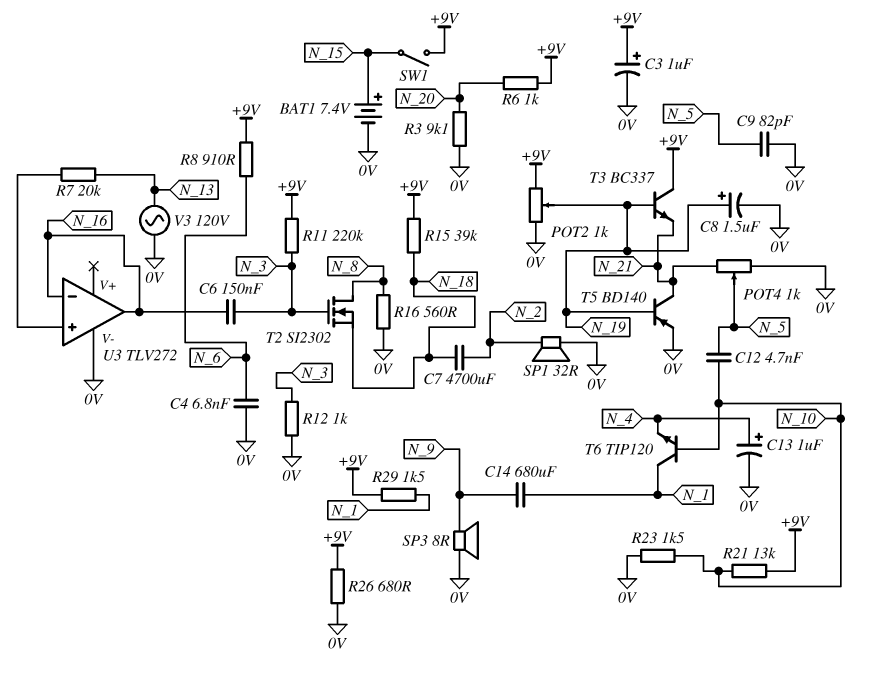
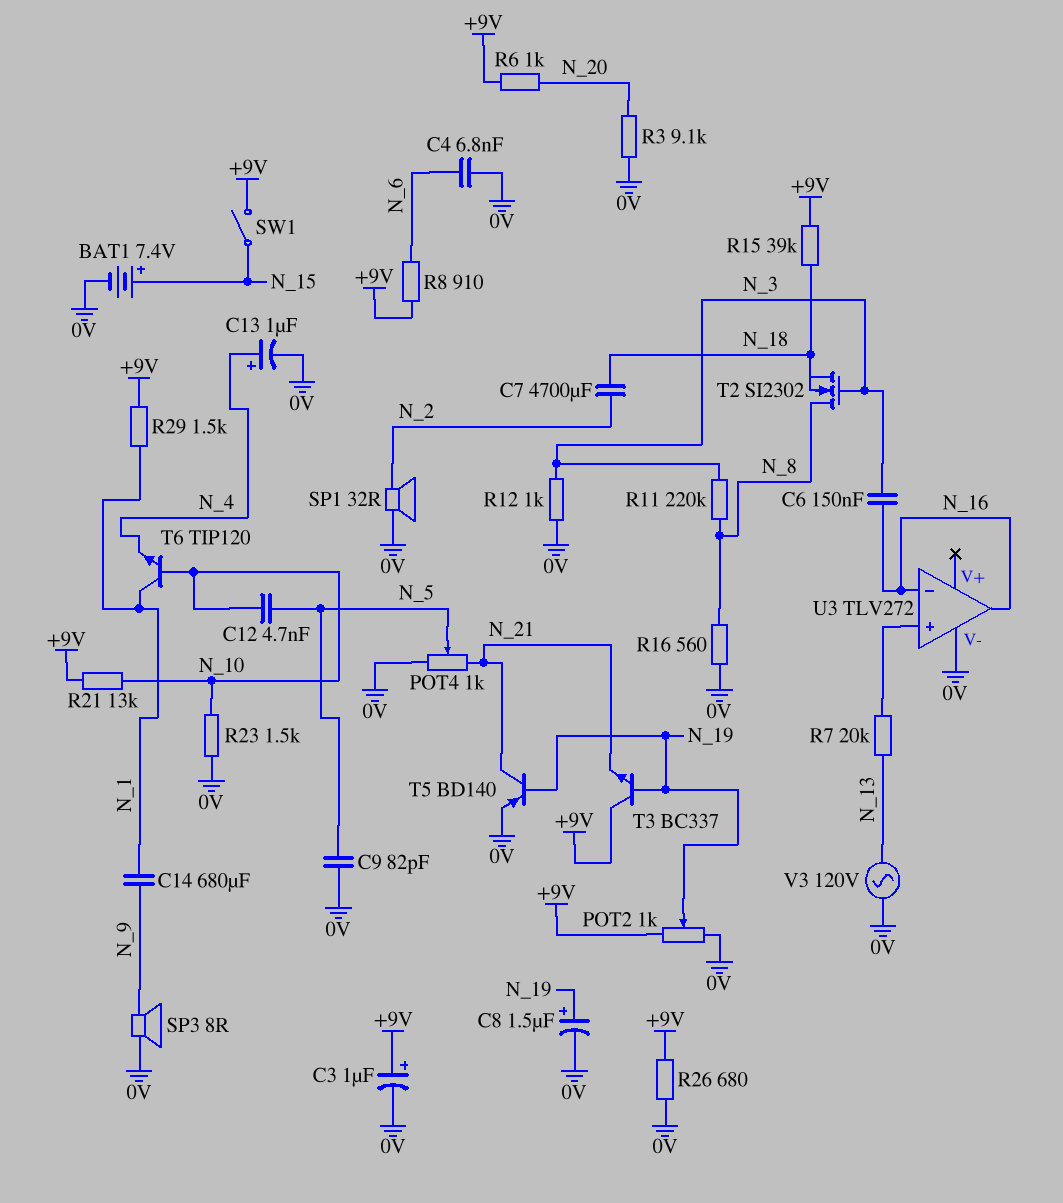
R11: 220k (+9V, N_3) -> 220k (N_3, N_8)

